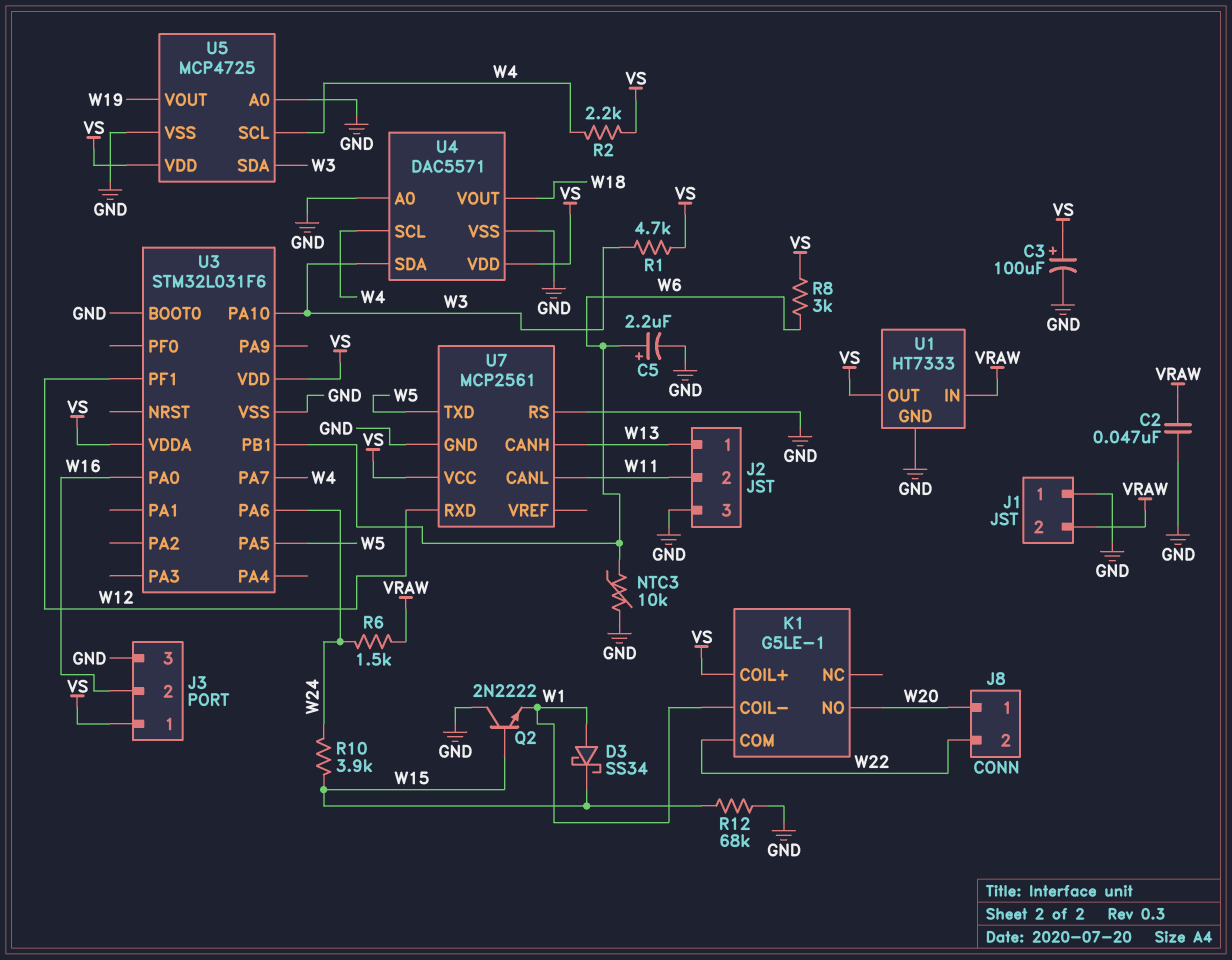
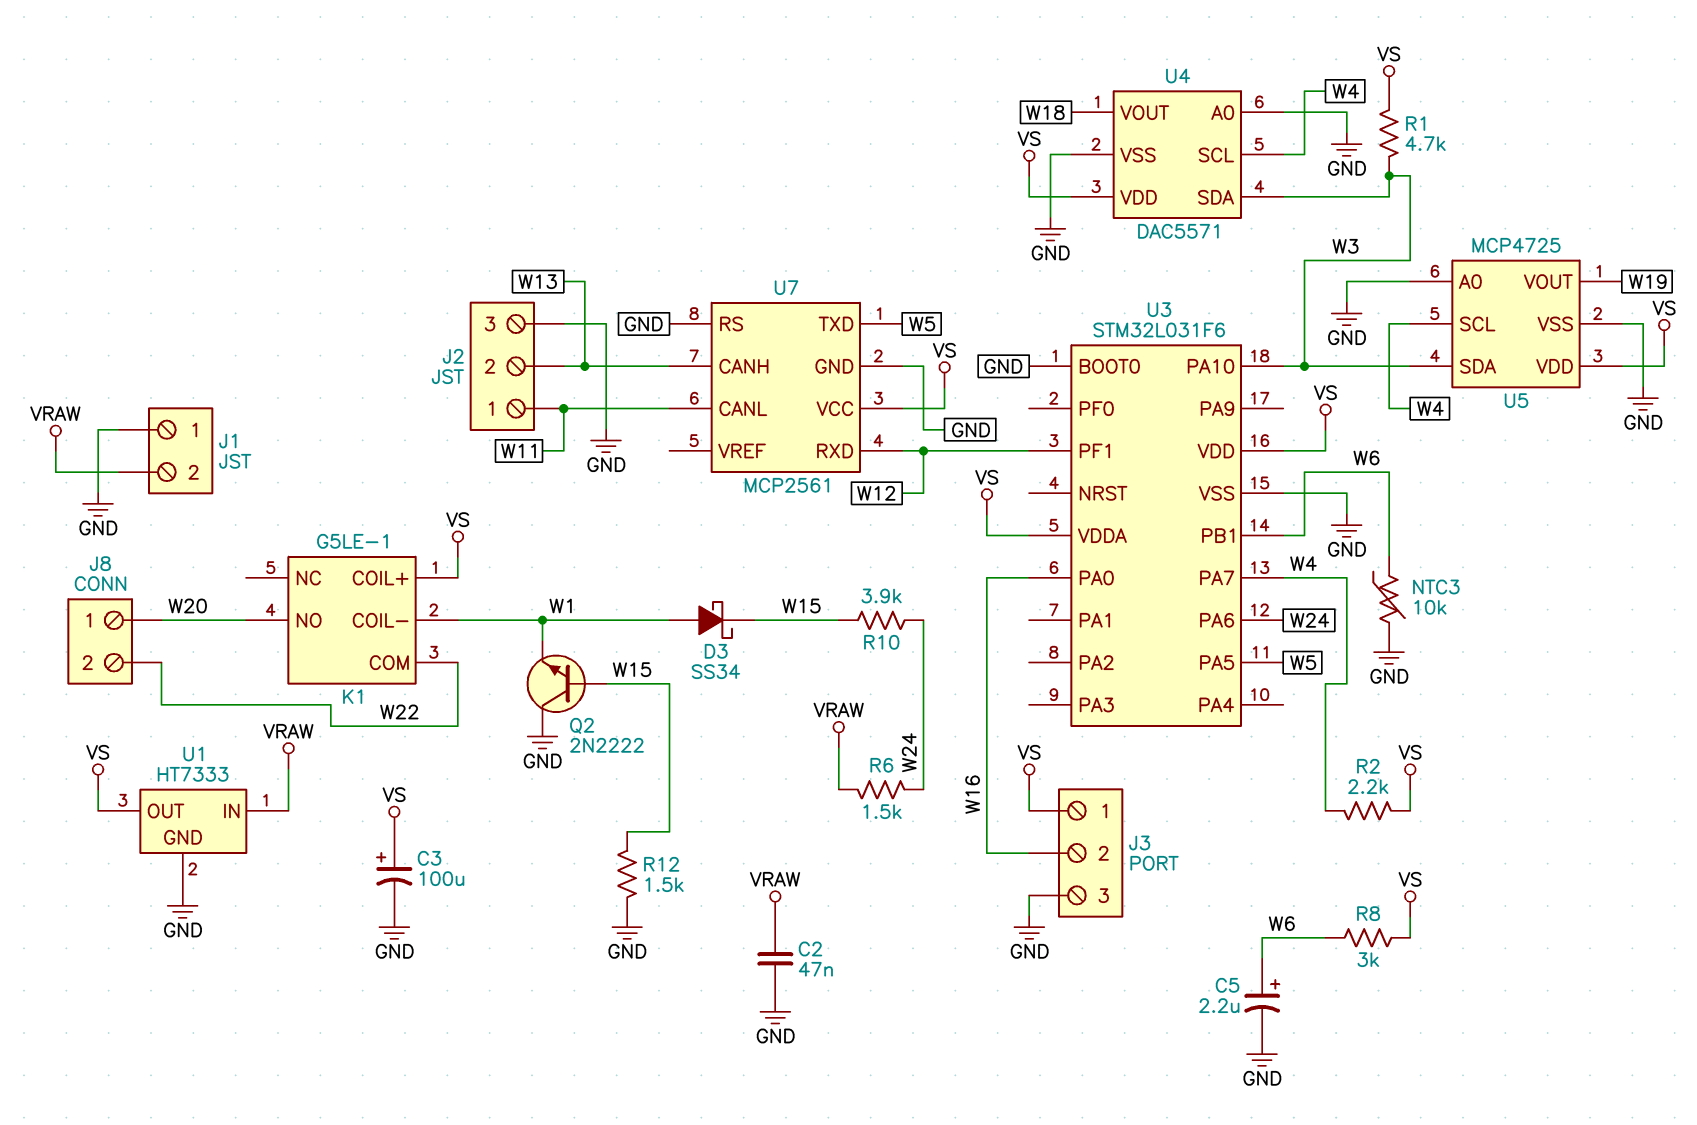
J2 pin 1: W13 -> W11
J2 pin 2: W11 -> W13
R12: 68k (GND, W15) -> 1.5k (GND, W15)

